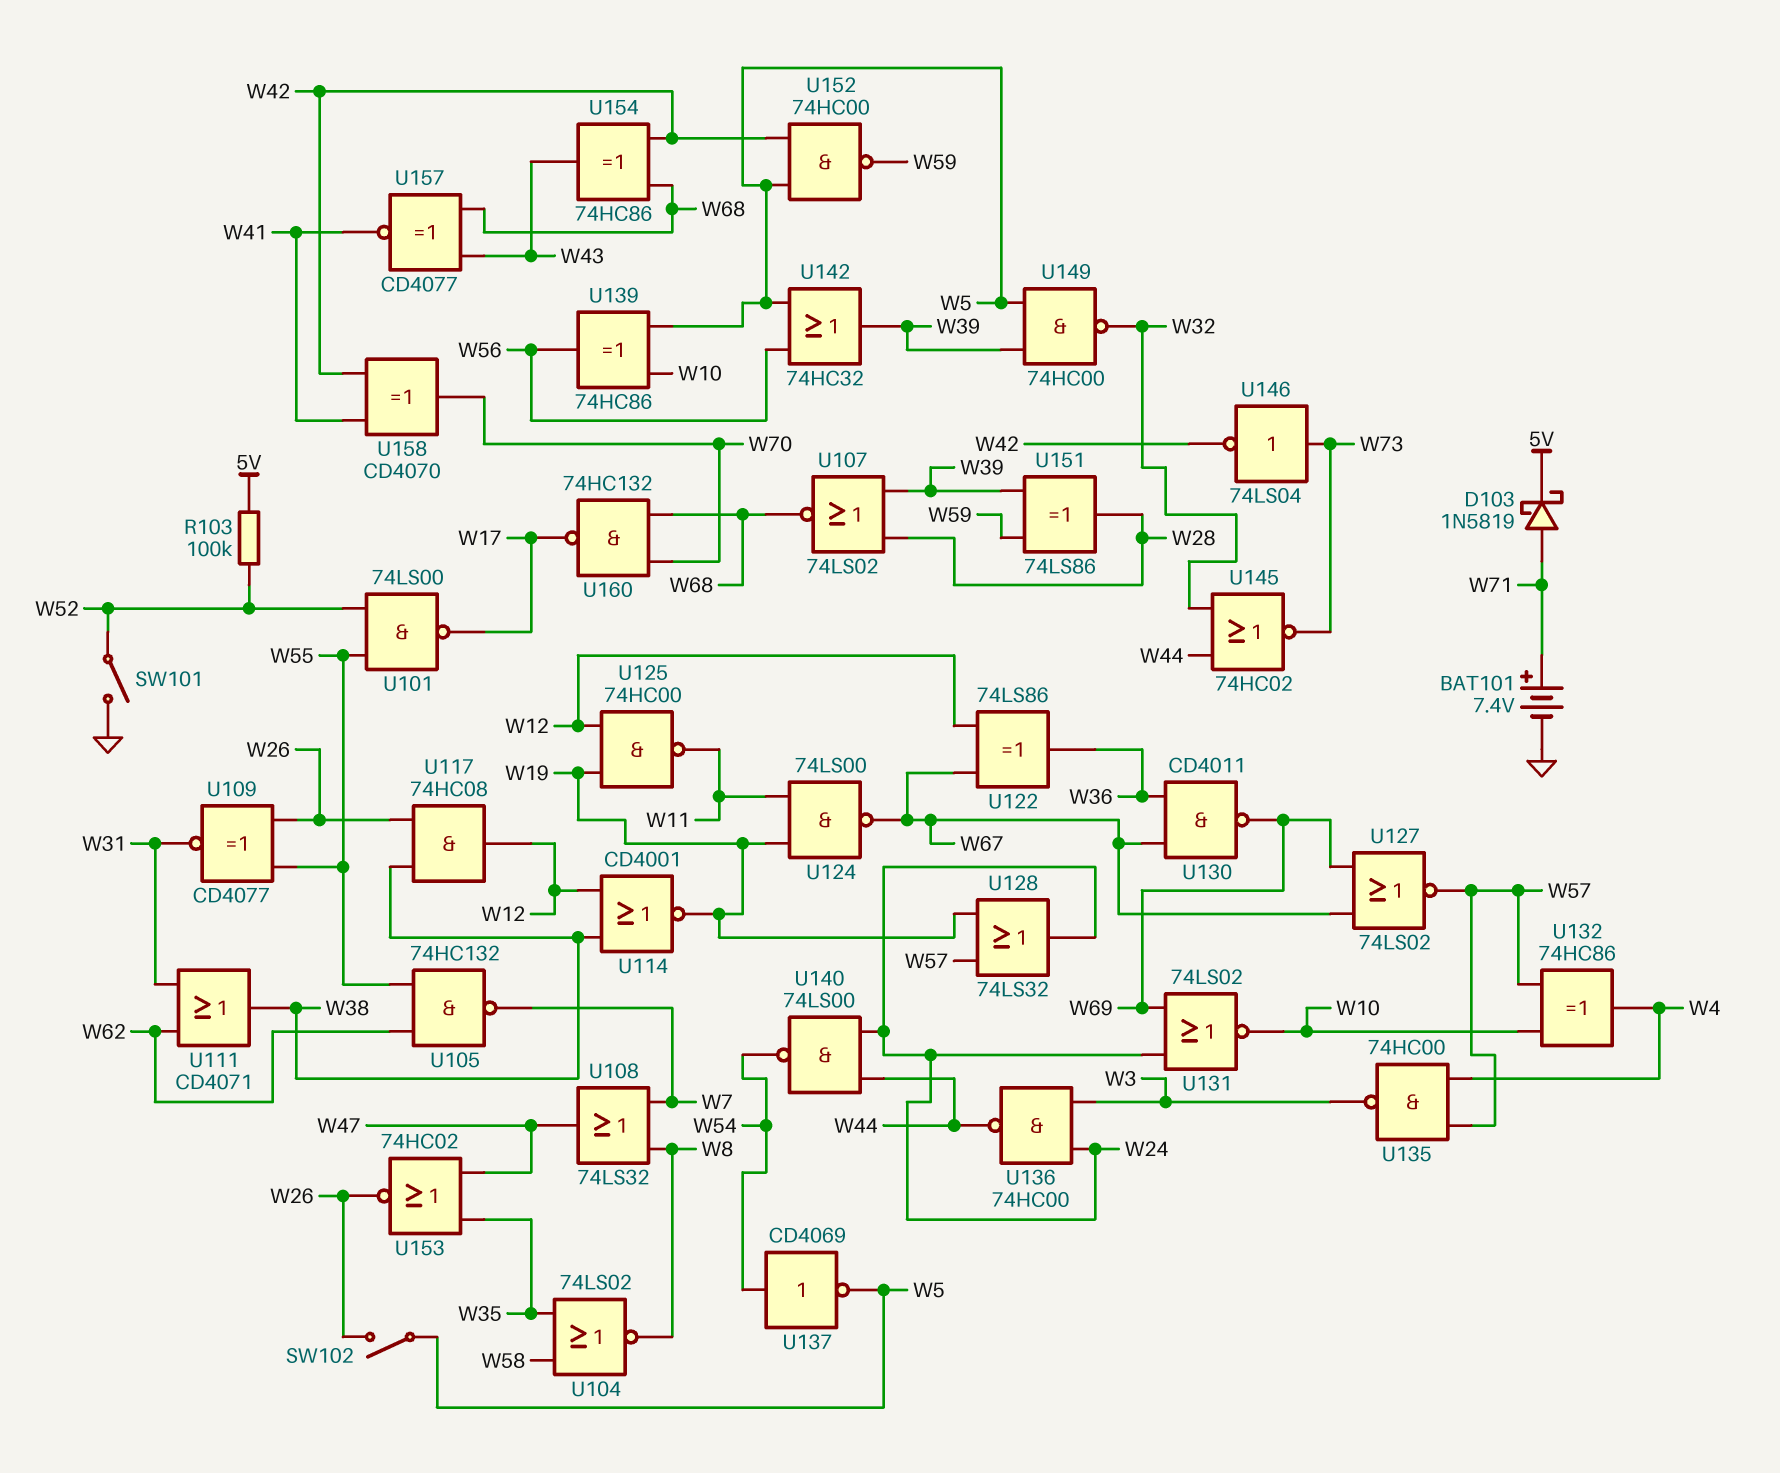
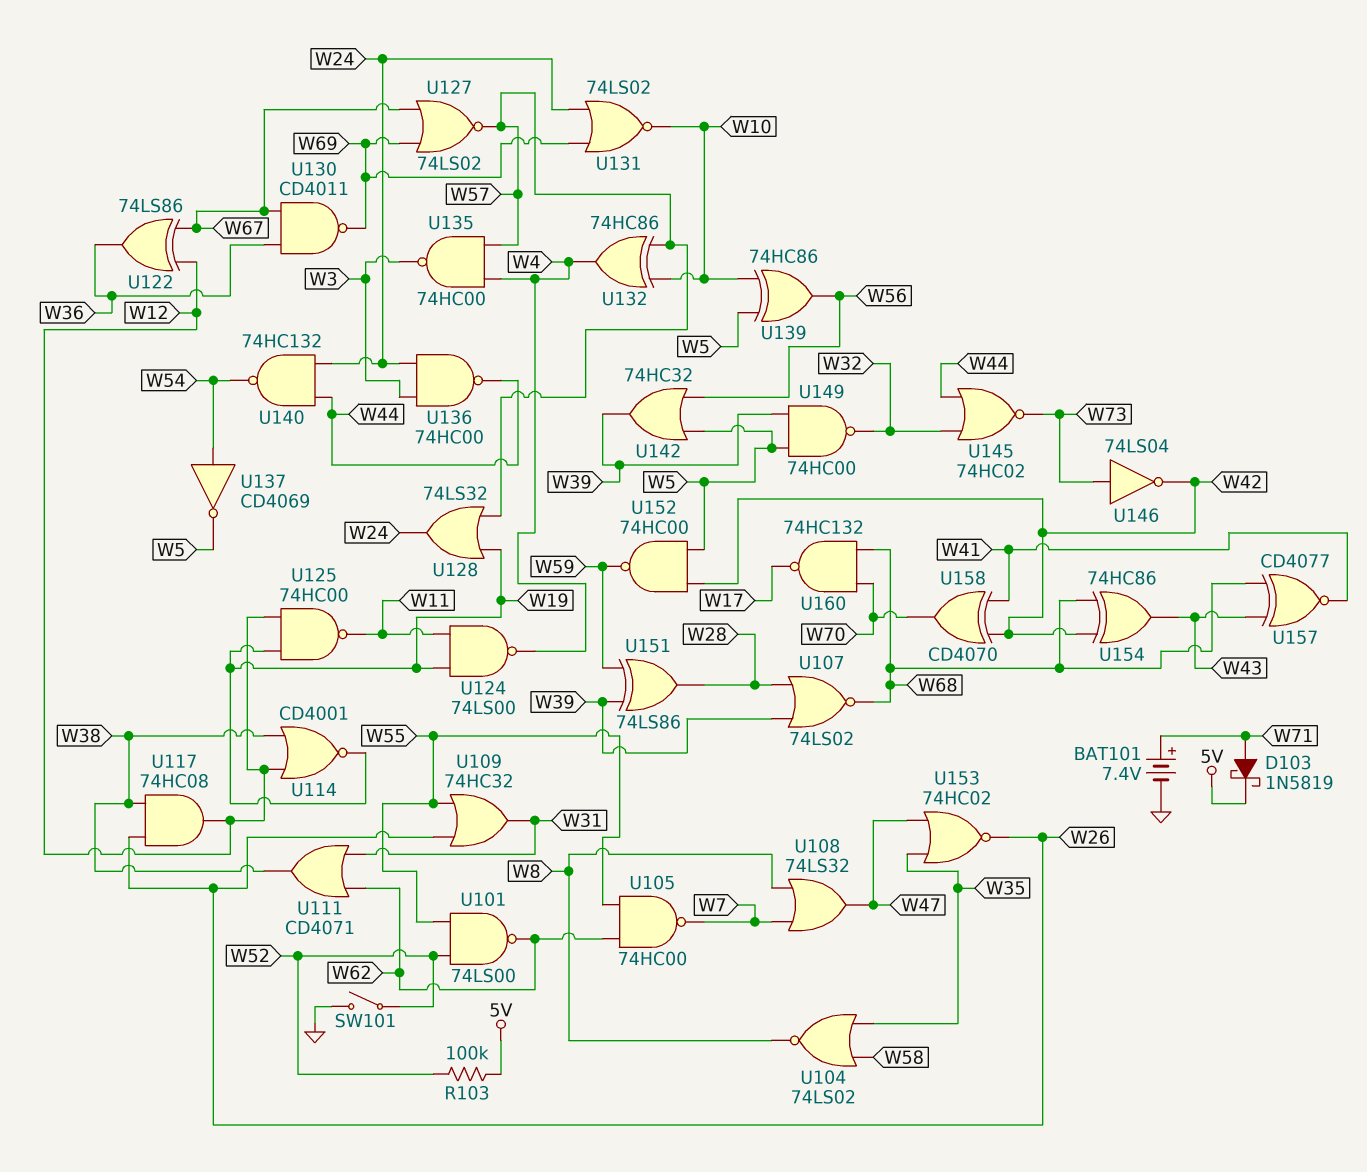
SW102: switch (W5, W26) -> none
U101: NAND 74LS00 (in W52, in W55, out W17) -> NAND 74LS00 (in W52, in W55, out W62)
U105: NAND 74HC132 (in W55, in W62, out W7) -> NAND 74HC00 (in W55, in W62, out W7)
U109: XNOR CD4077 (in W26, in W55, out W31) -> OR 74HC32 (in W26, in W55, out W31)
U124: NAND 74LS00 (in W11, in W19, out W67) -> NAND 74LS00 (in W11, in W19, out W4)
U140: NAND 74LS00 (in W24, in W44, out W54) -> NAND 74HC132 (in W24, in W44, out W54)

